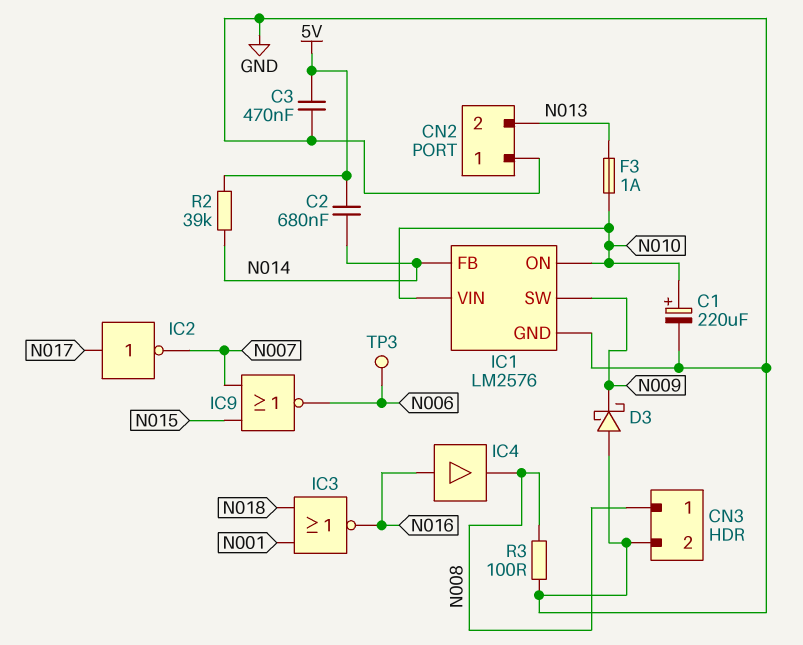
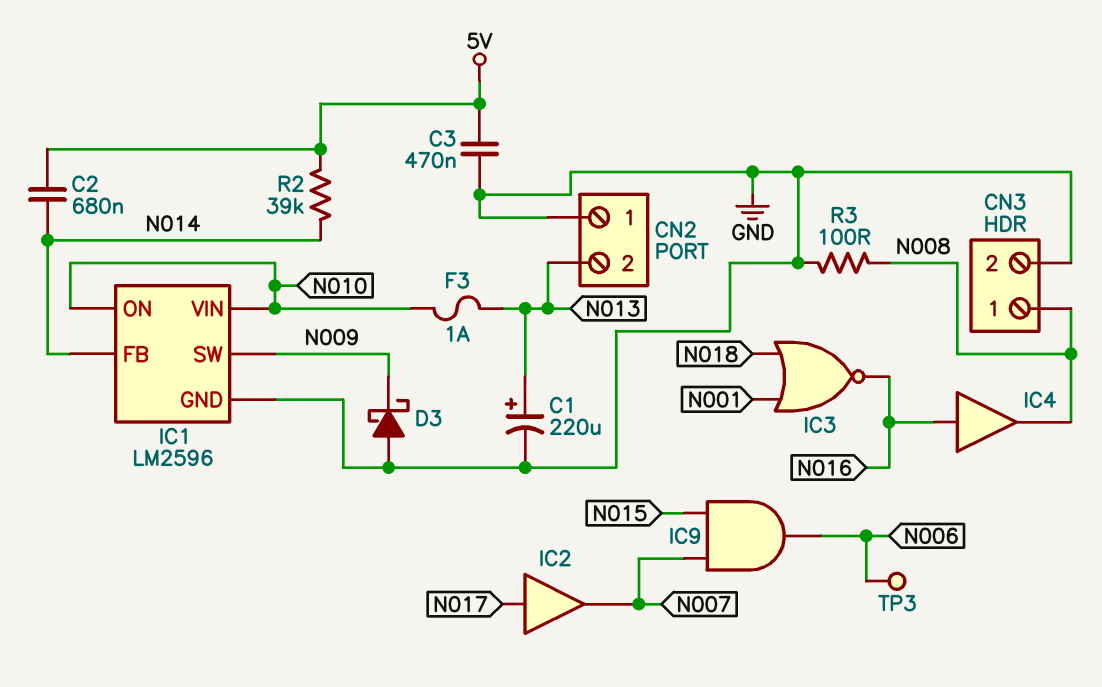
C1: 220uF (plus N010, minus GND) -> 220uF (plus N013, minus GND)
IC1: LM2576 -> LM2596
IC2: NOT (in N017, out N007) -> buffer (in N017, out N007)
IC9: NOR (in N007, in N015, out N006) -> AND (in N007, in N015, out N006)

